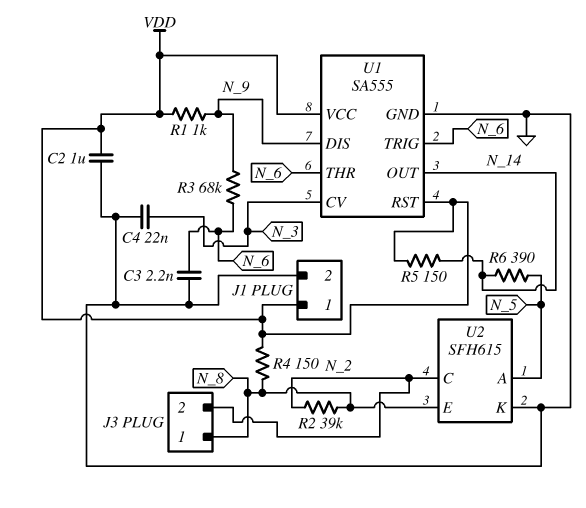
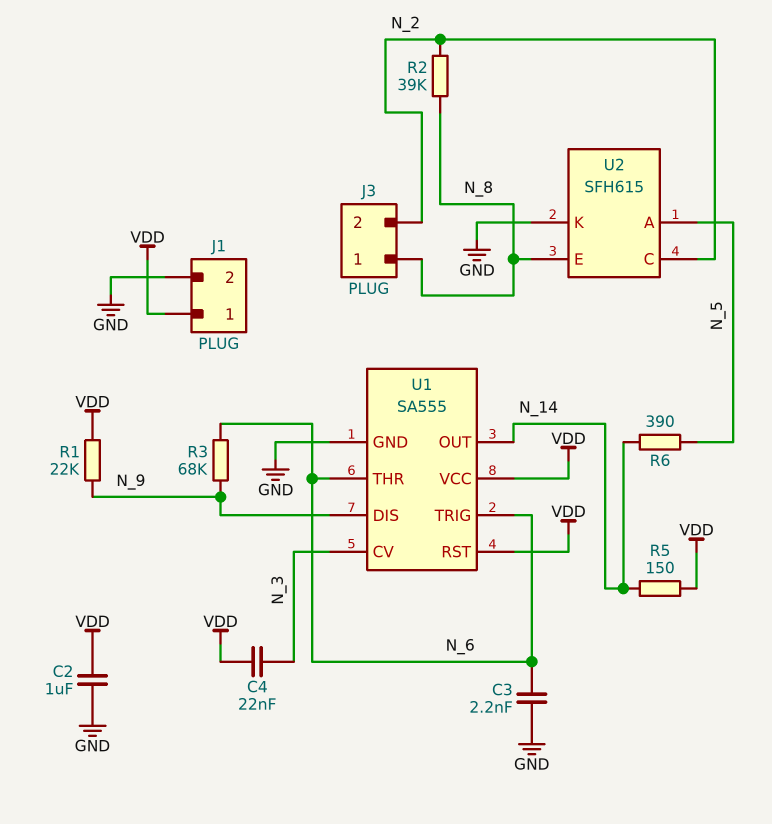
C4: 22nF (GND, N_3) -> 22nF (N_3, VDD)
R1: 1k (N_9, VDD) -> 22k (N_9, VDD)
R4: 150 (N_8, VDD) -> none

